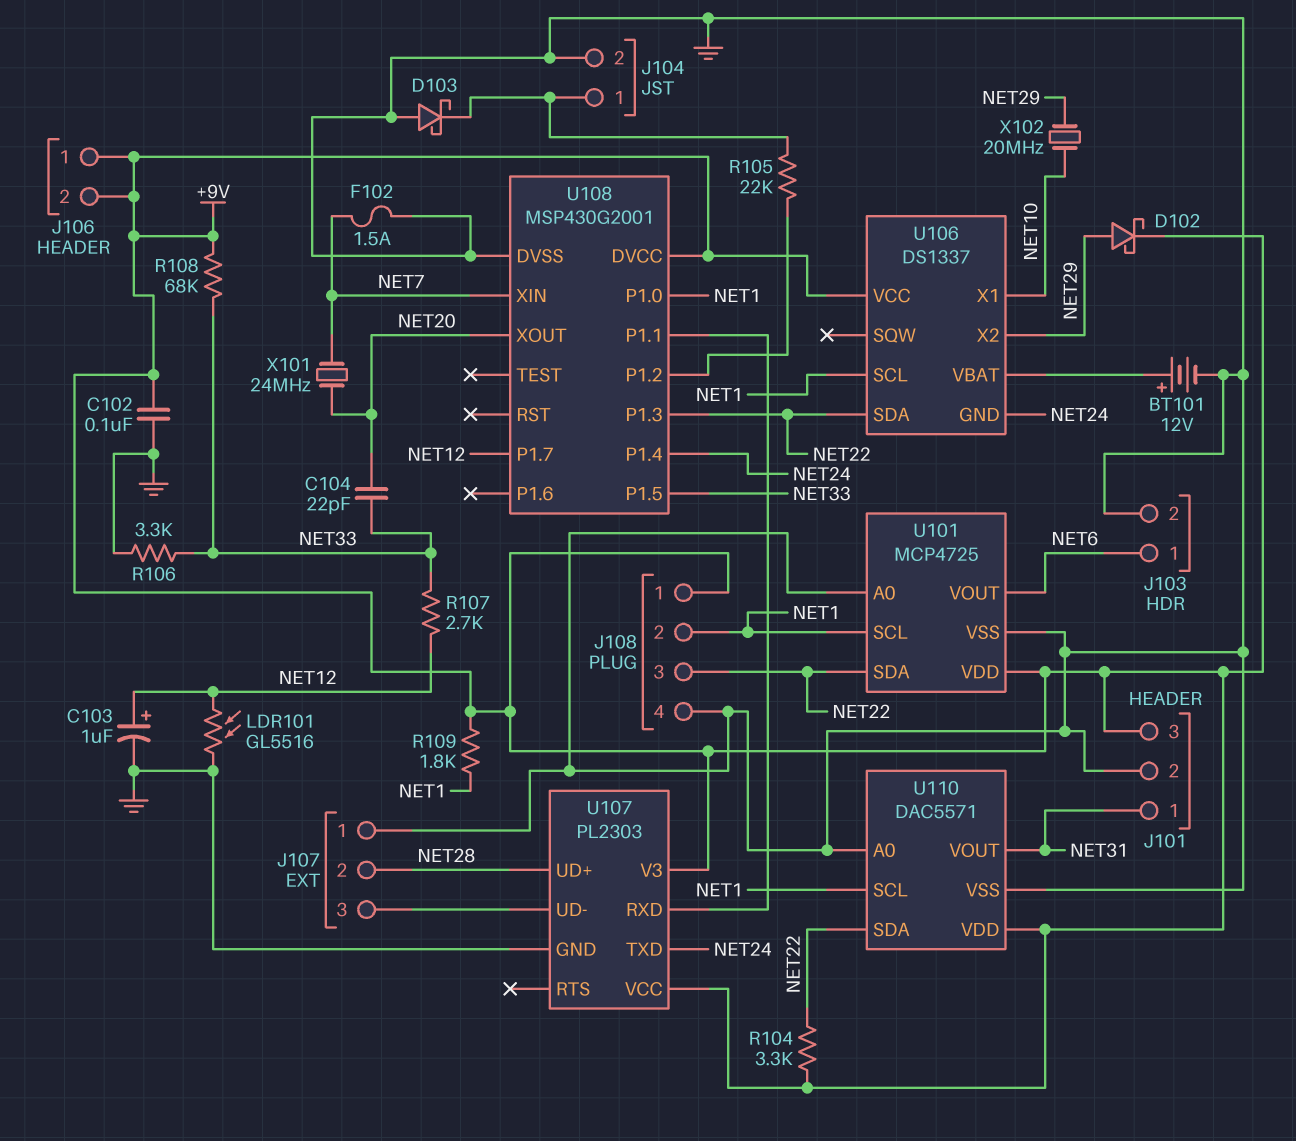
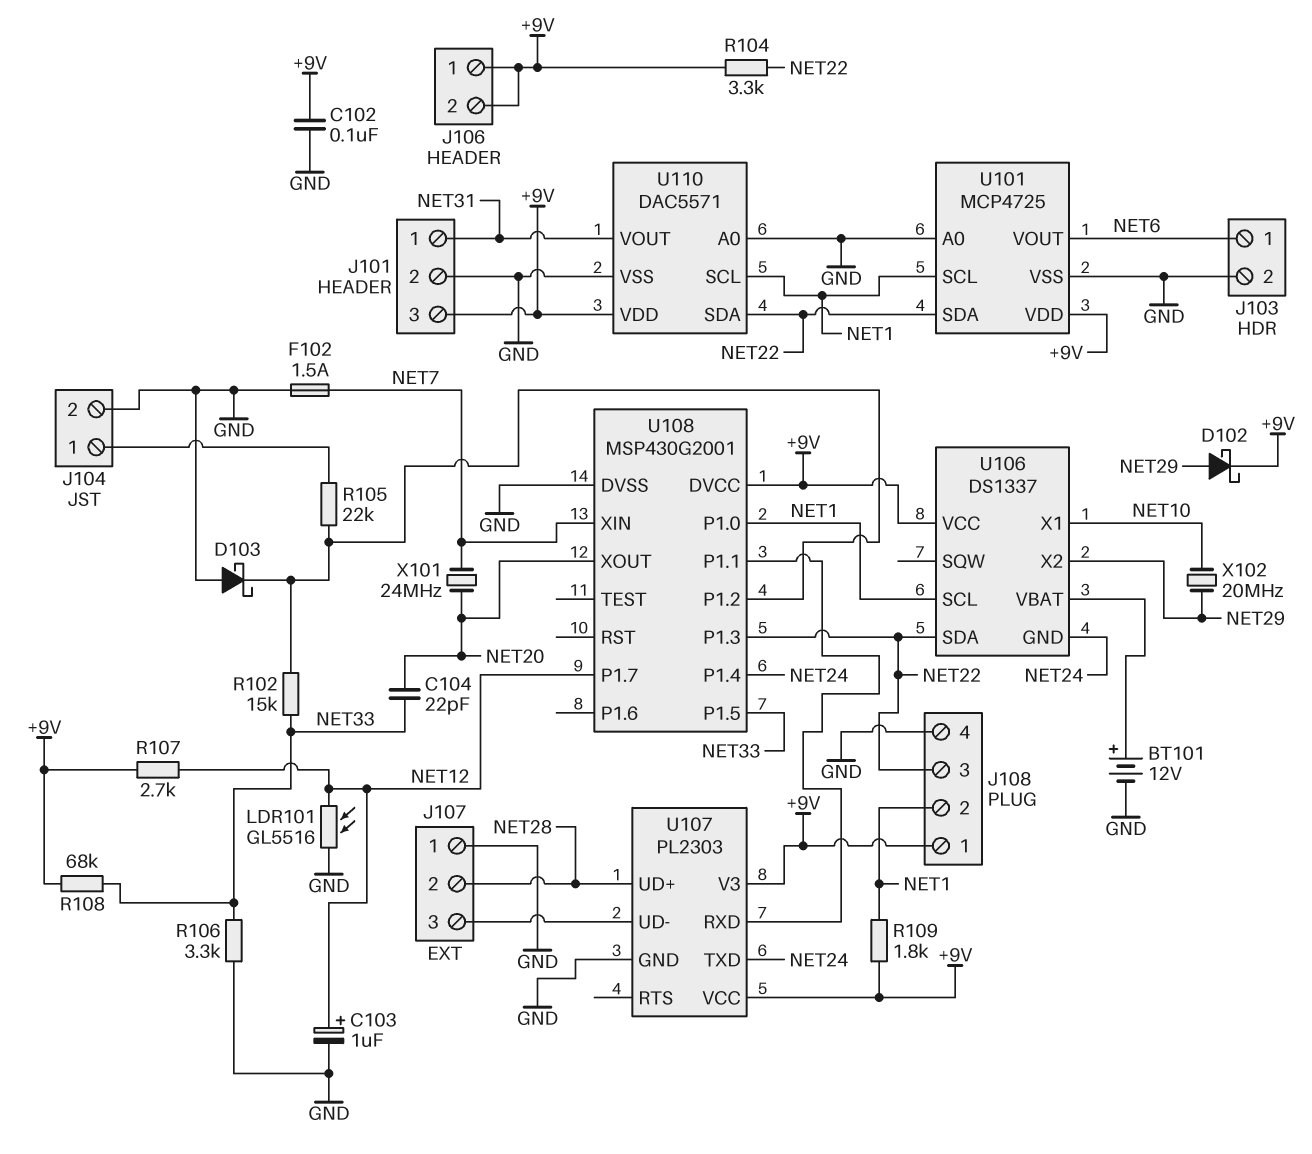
D103: schottky (A GND, K J104/1) -> schottky (A GND, K U108/P1.2)
R102: none -> 15k (NET33, U108/P1.2)
R107: 2.7k (NET12, NET33) -> 2.7k (+9V, NET12)

